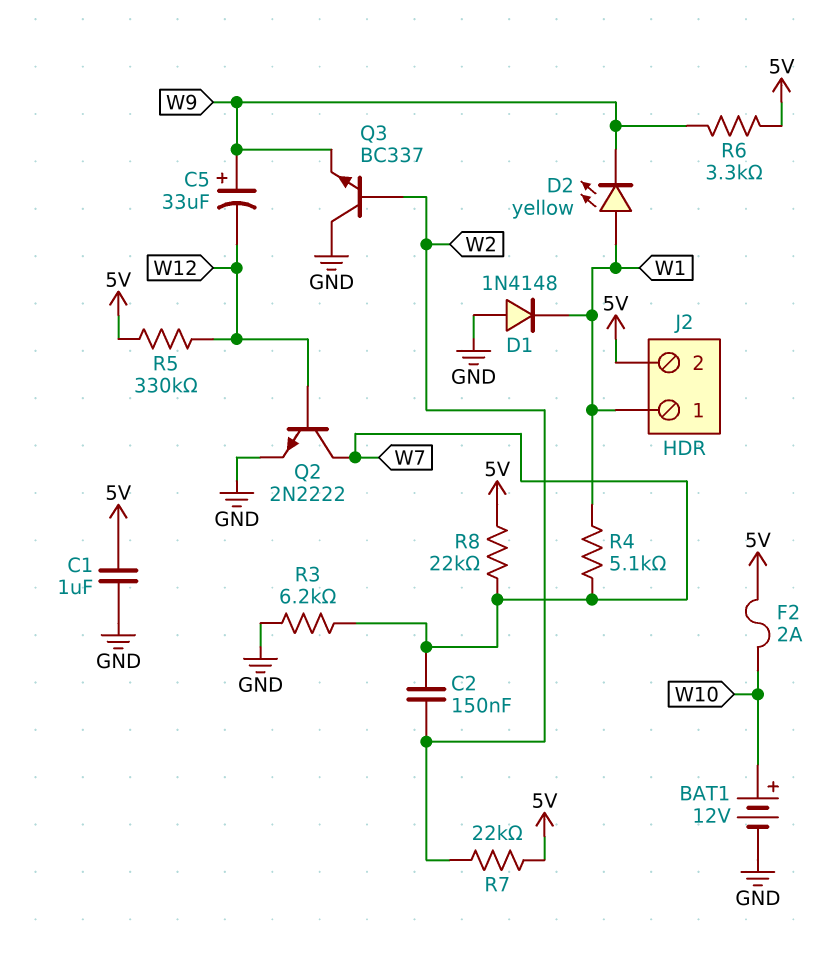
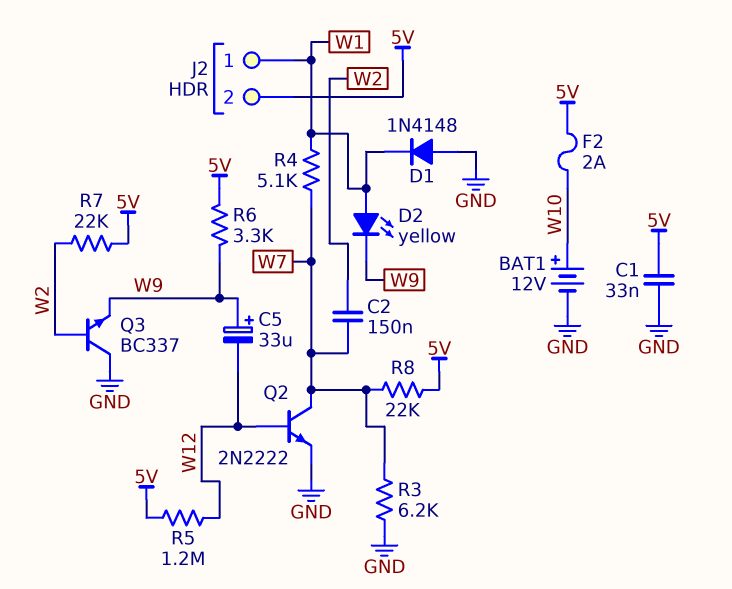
C1: 1uF (5V, GND) -> 33nF (5V, GND)
R5: 330k (5V, W12) -> 1.2M (5V, W12)

